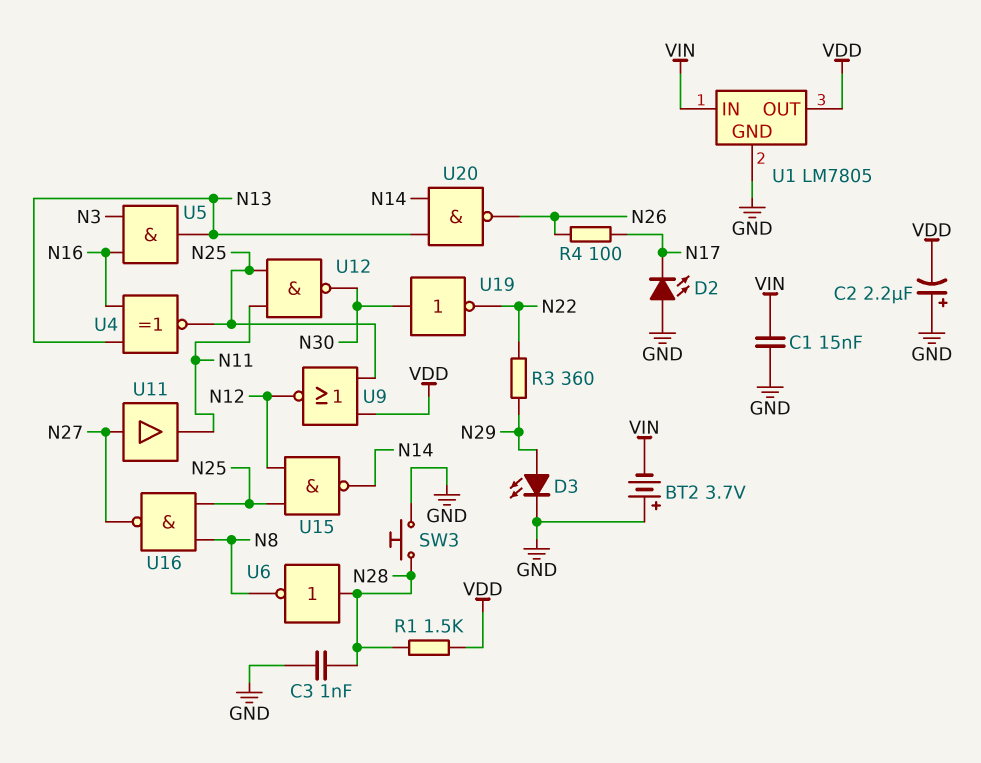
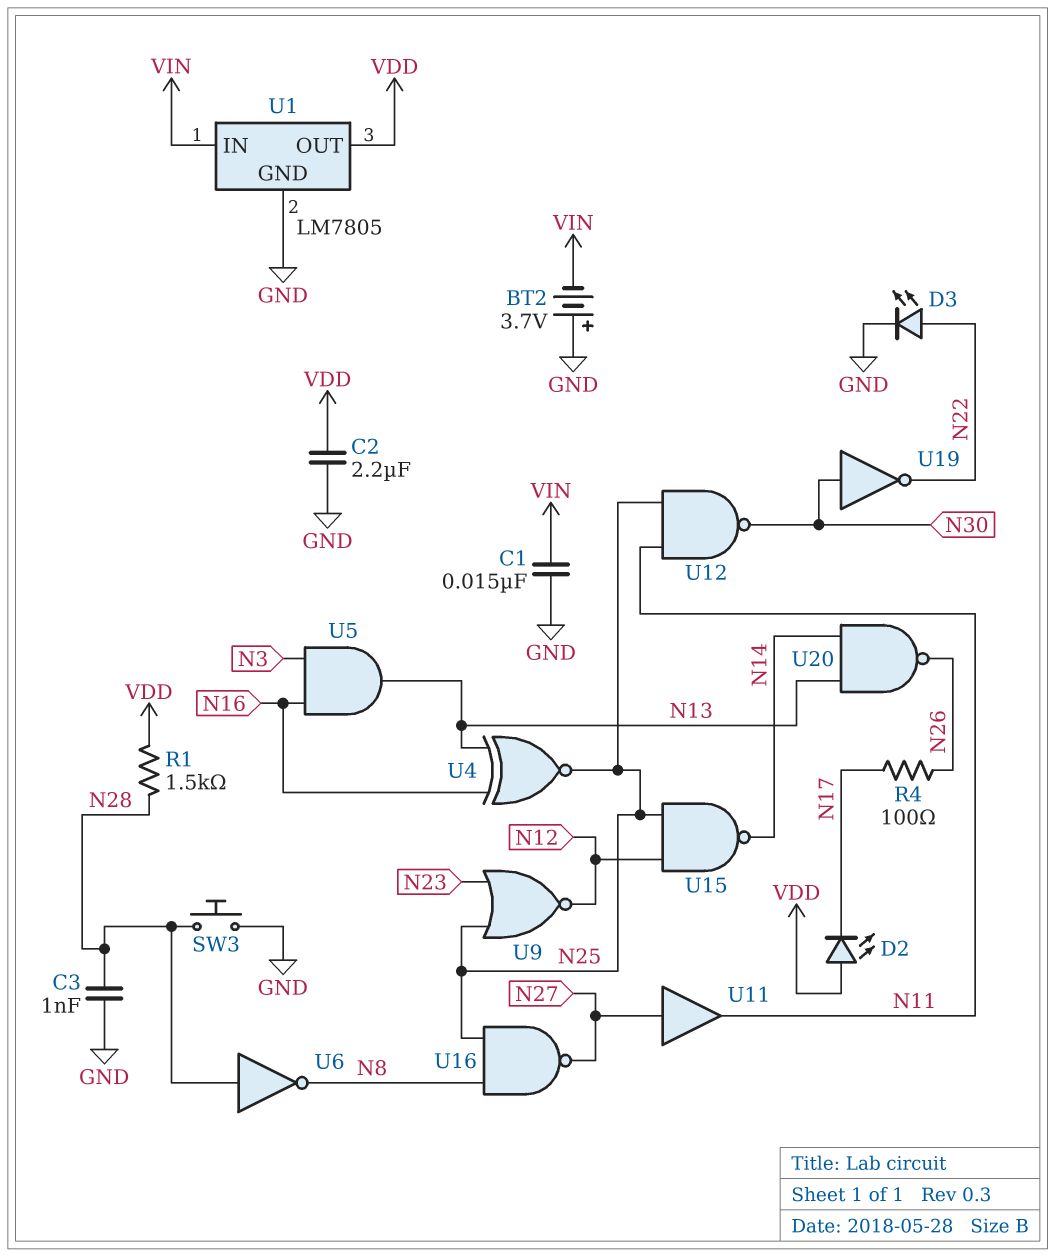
C2: 2.2uF (plus GND, minus VDD) -> 2.2uF (GND, VDD)
D2: LED (A GND, K N17) -> LED (A VDD, K N17)
D3: LED (A N29, K GND) -> LED (A N22, K GND)
R3: 360 (N22, N29) -> none
U9: NOR (in N25, in VDD, out N12) -> NOR (in N23, in N25, out N12)

